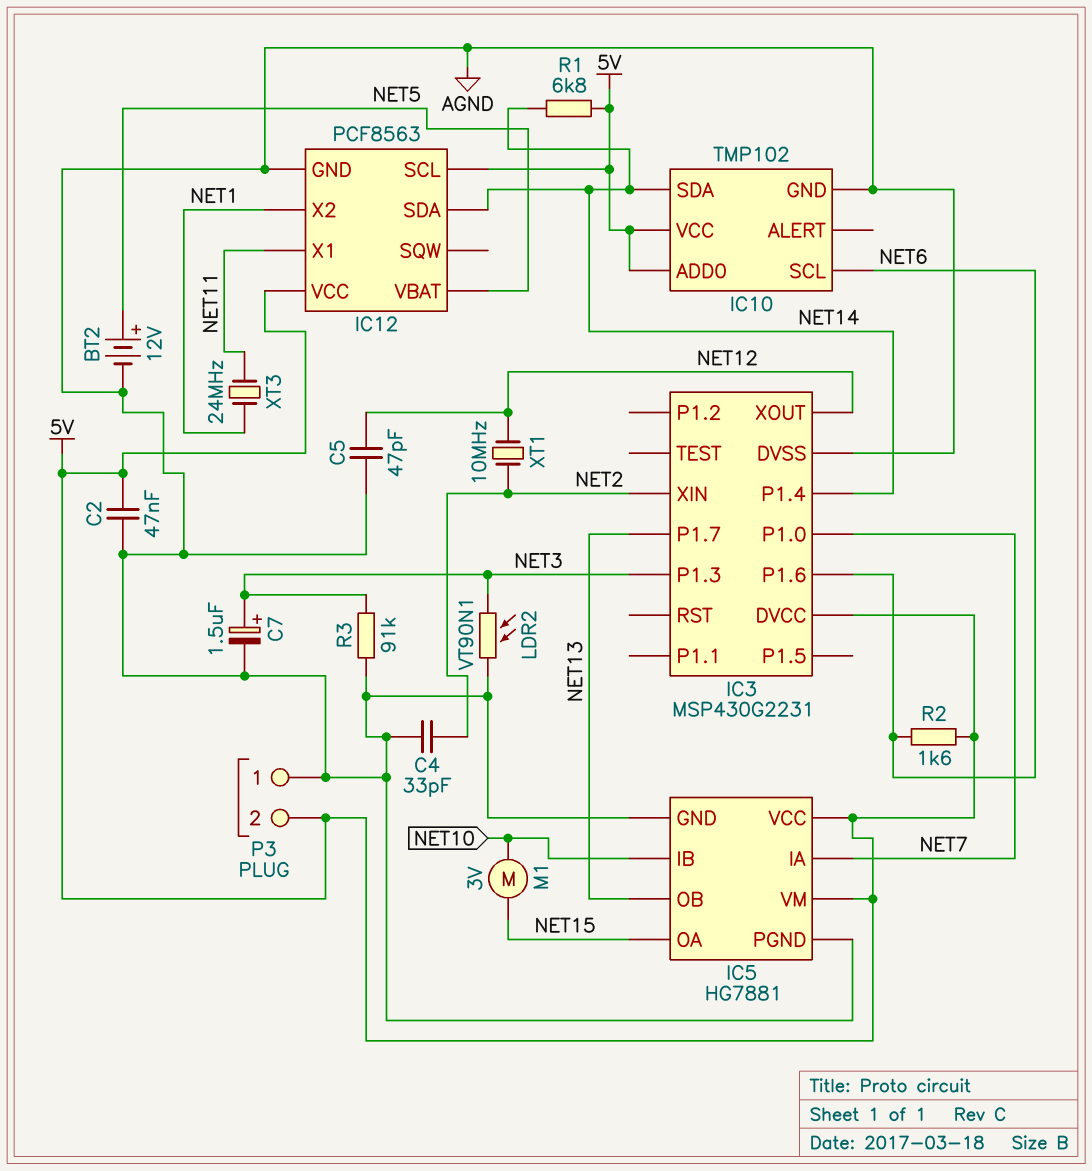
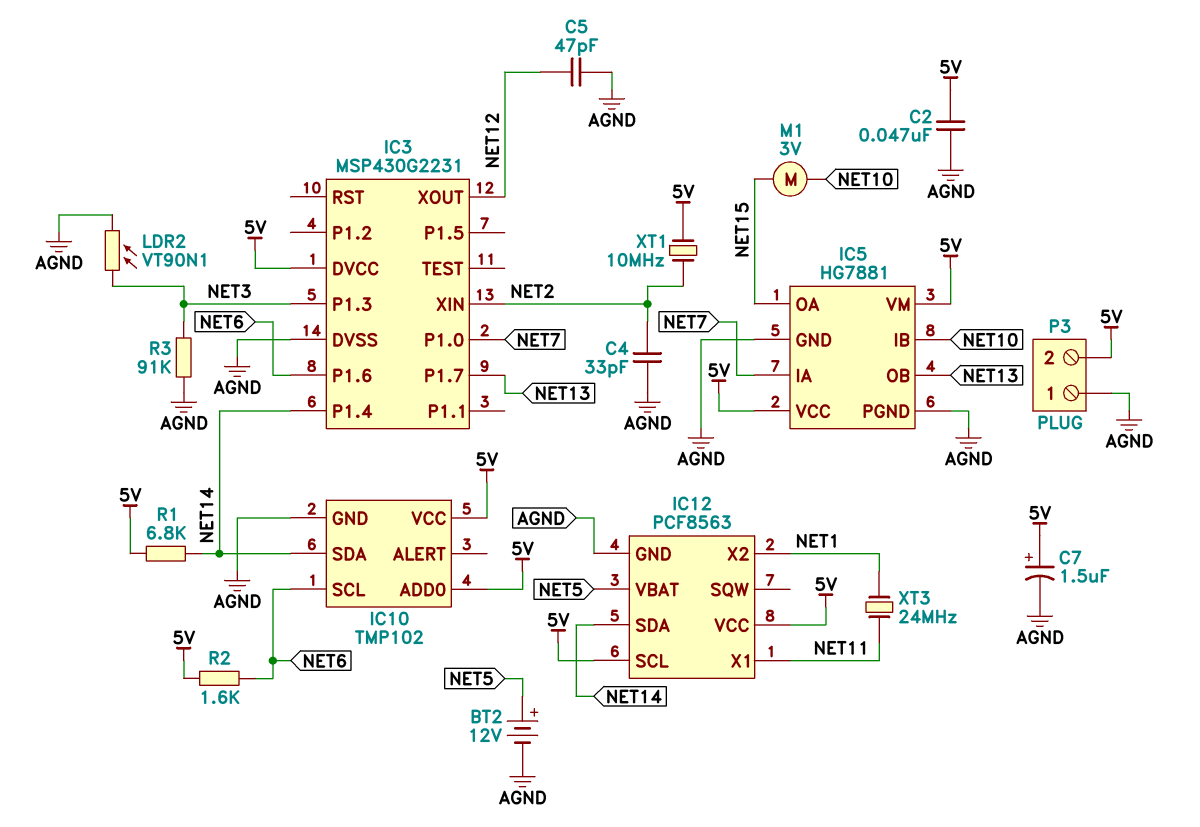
C7: 1.5uF (plus NET3, minus AGND) -> 1.5uF (plus 5V, minus AGND)
XT1: 10MHz (NET2, NET12) -> 10MHz (5V, NET2)

